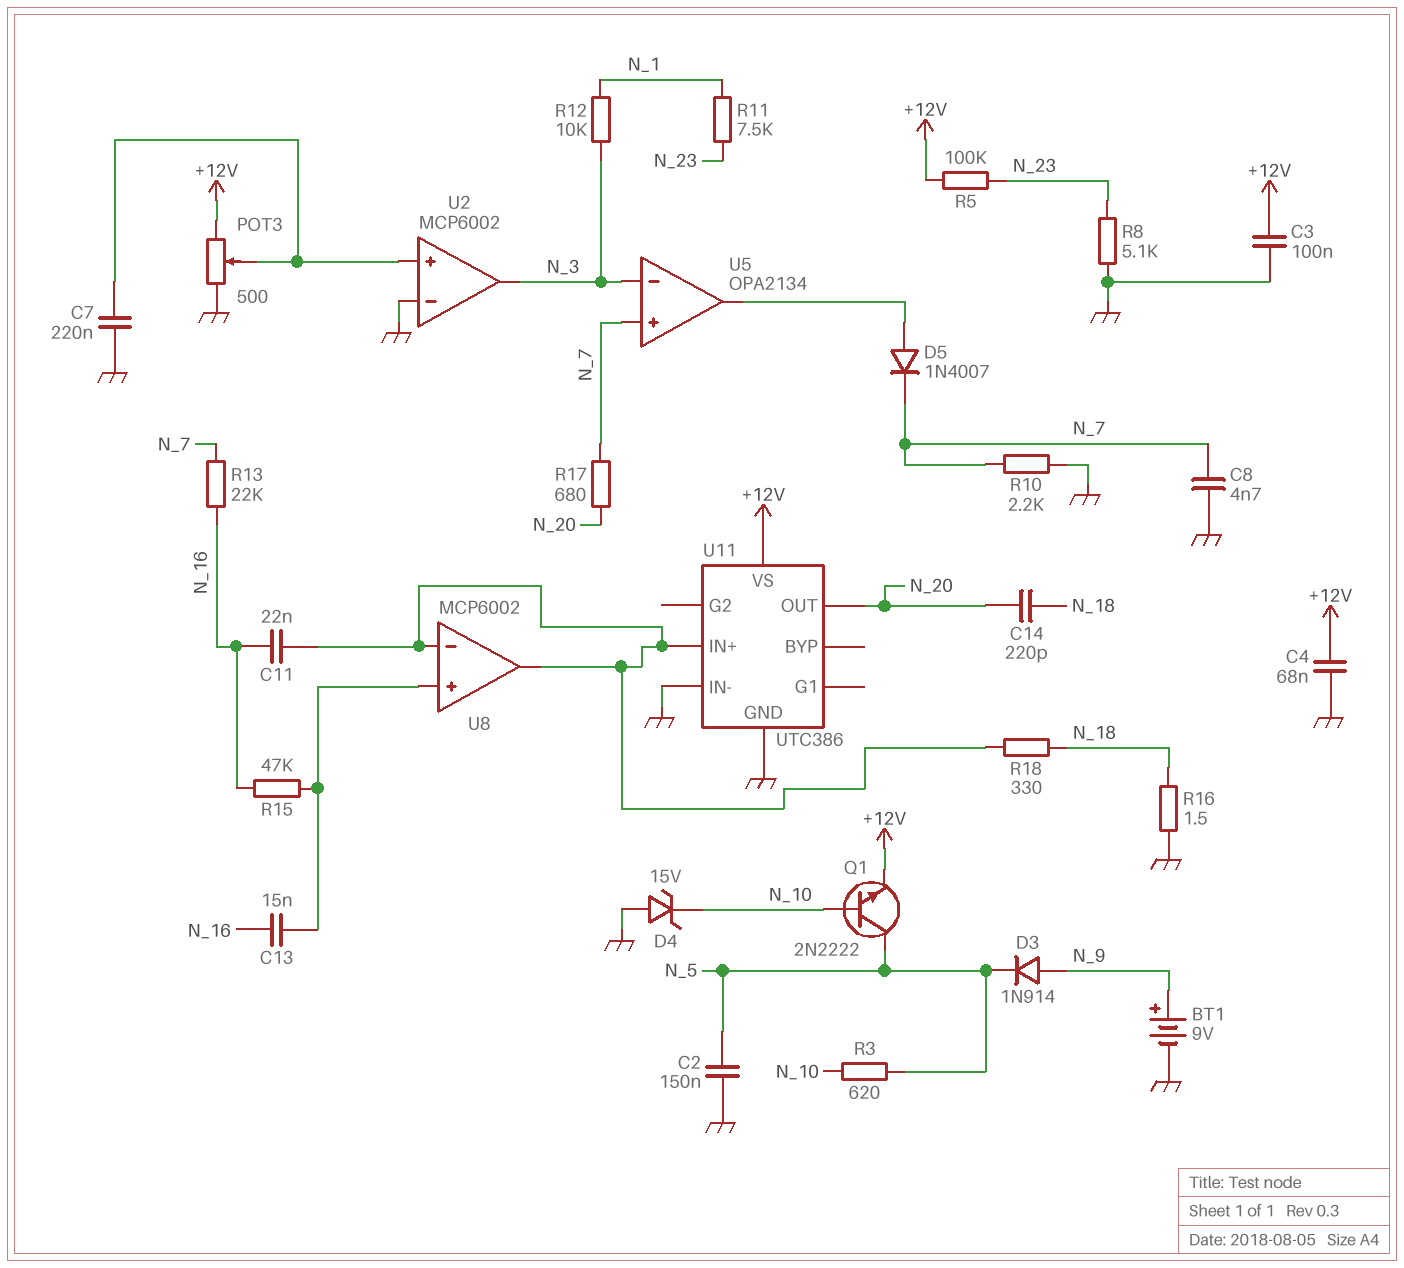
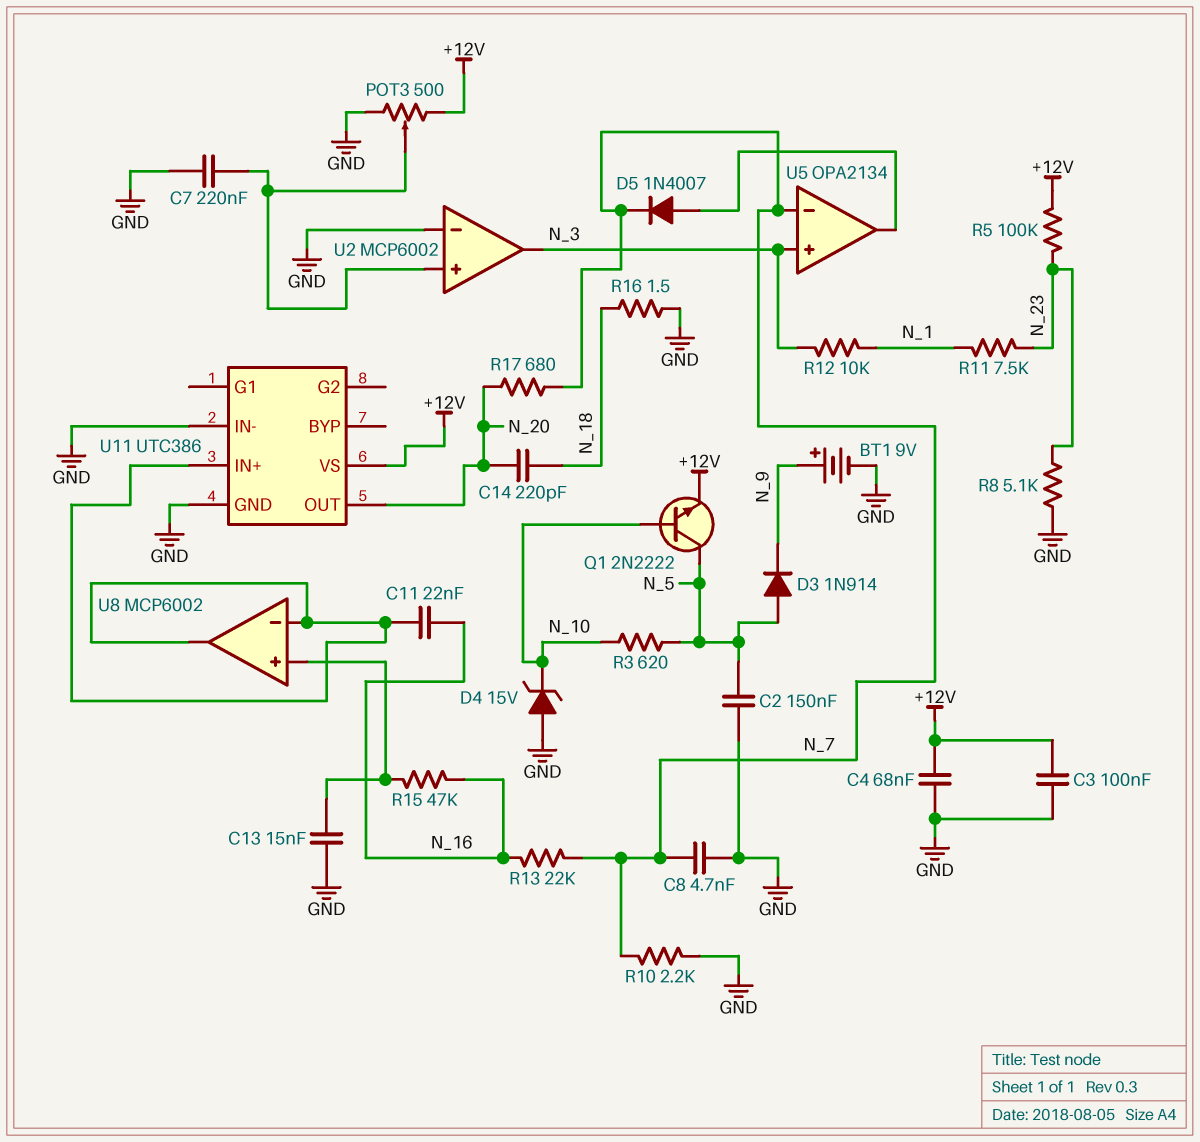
C13: 15nF (N_16, U8/in+) -> 15nF (GND, U8/in+)
D3: diode 1N914 (A N_9, K N_5) -> diode 1N914 (A N_5, K N_9)
R18: 330 (N_18, U8/in-) -> none
U5 pin in+: N_7 -> N_3
U5 pin in-: N_3 -> N_7

